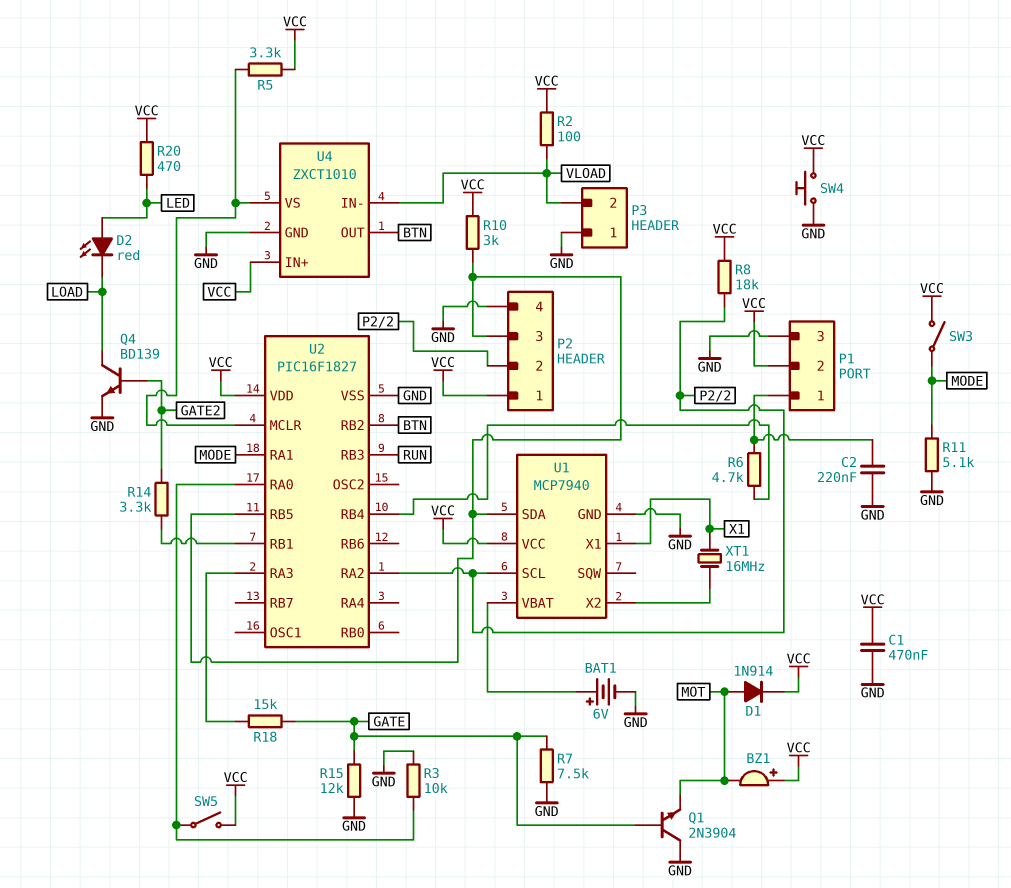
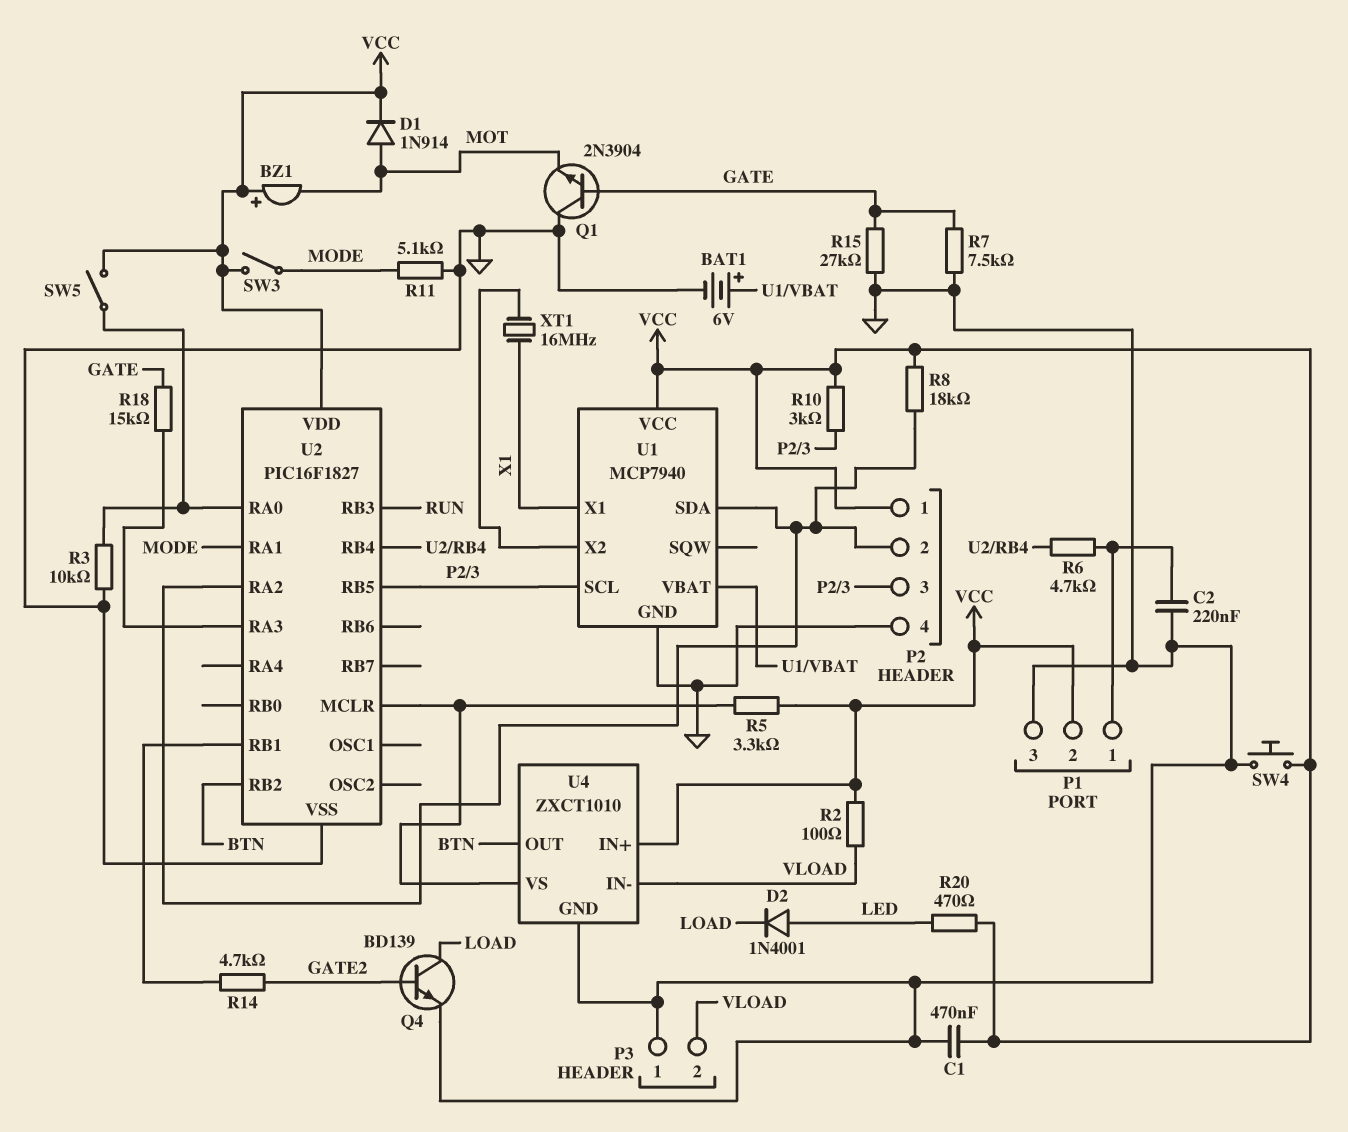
D2: LED red (A LED, K LOAD) -> diode 1N4001 (A LED, K LOAD)
R14: 3.3k (GATE2, U2/RB1) -> 4.7k (GATE2, U2/RB1)
R15: 12k (GATE, GND) -> 27k (GATE, GND)
U1 pin SCL: P2/2 -> P2/3
U1 pin SDA: P2/3 -> P2/2

